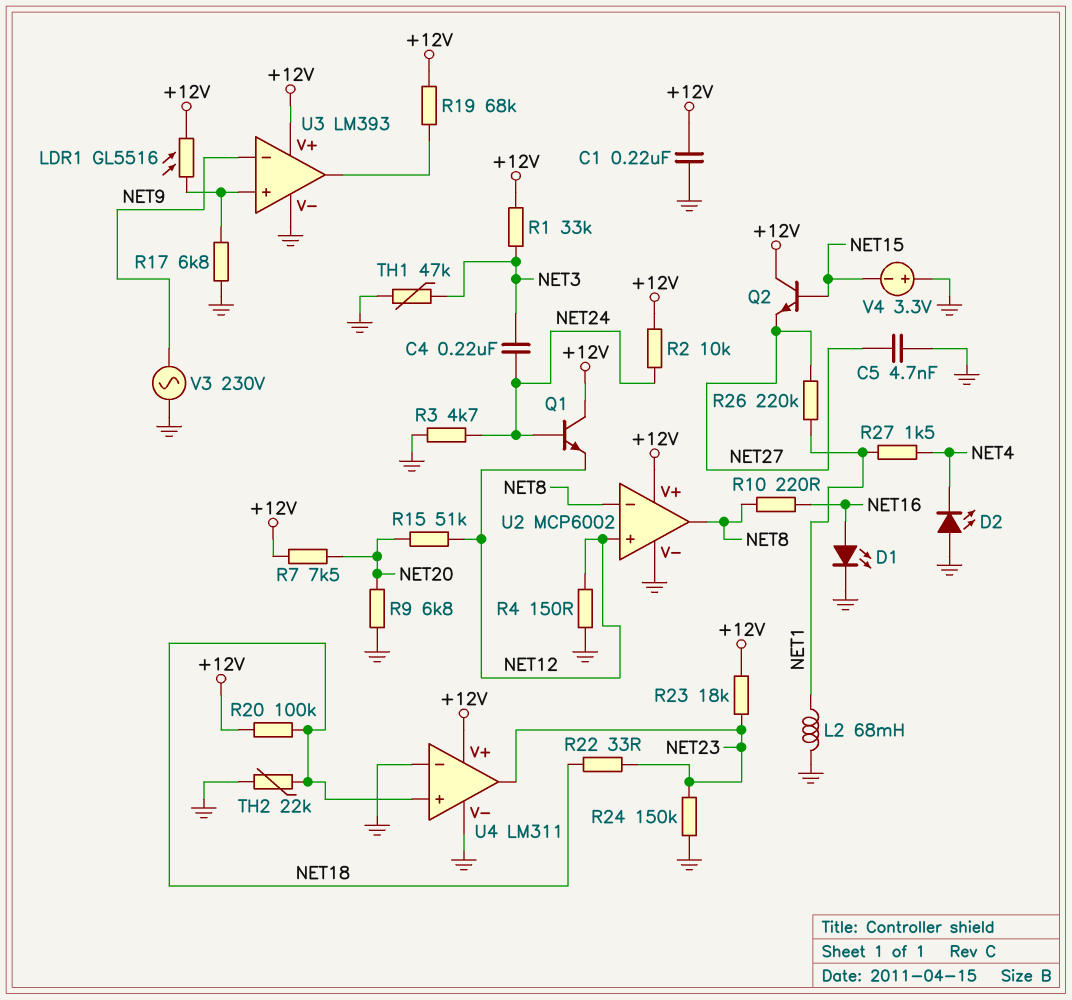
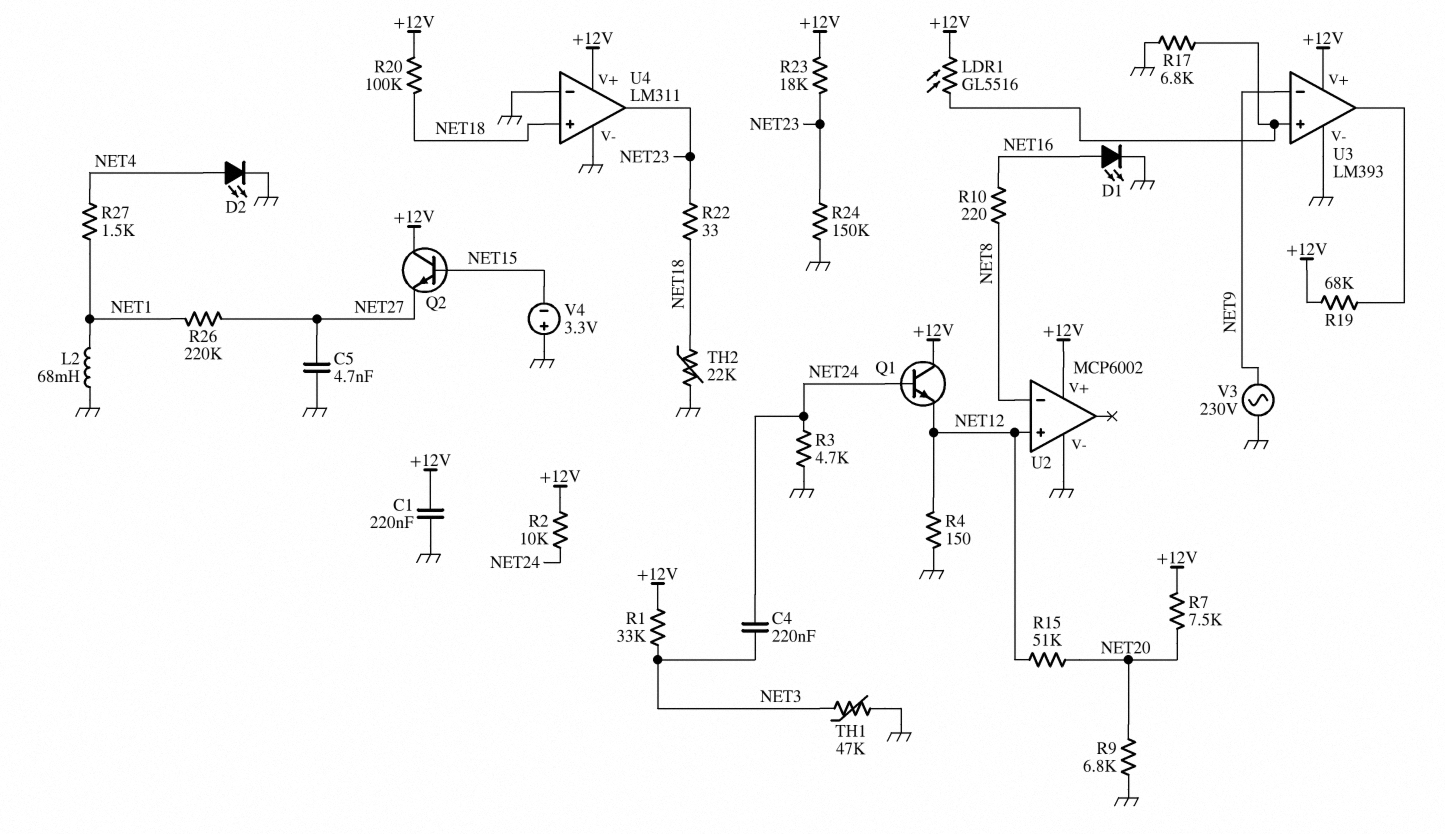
D2: LED (A GND, K NET4) -> LED (A NET4, K GND)
U2 pin out: NET8 -> none

